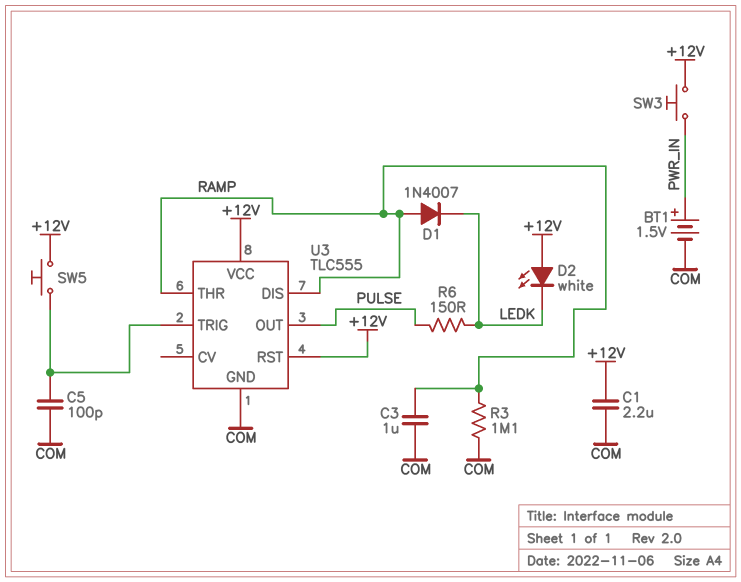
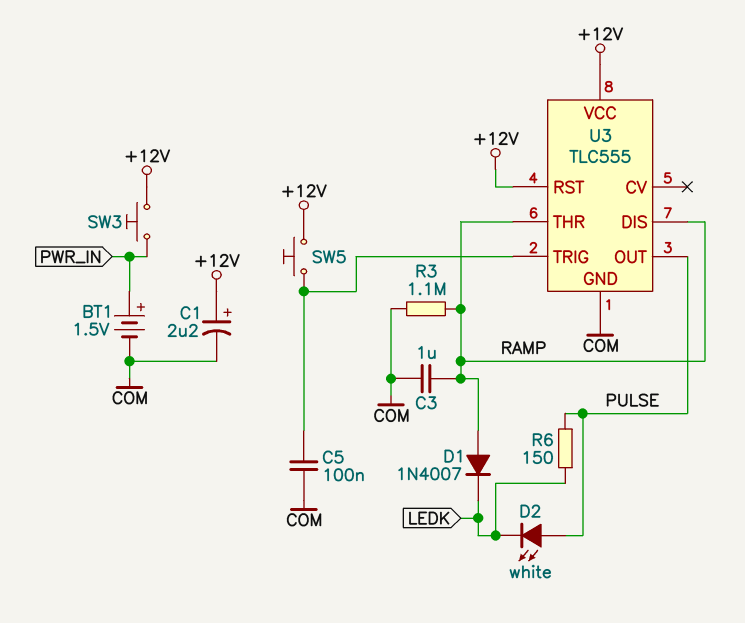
C1: 2.2uF (+12V, COM) -> 2.2uF (plus +12V, minus COM)
C5: 100pF (COM, U3/TRIG) -> 100nF (COM, U3/TRIG)
D2: LED white (A +12V, K LEDK) -> LED white (A PULSE, K LEDK)

